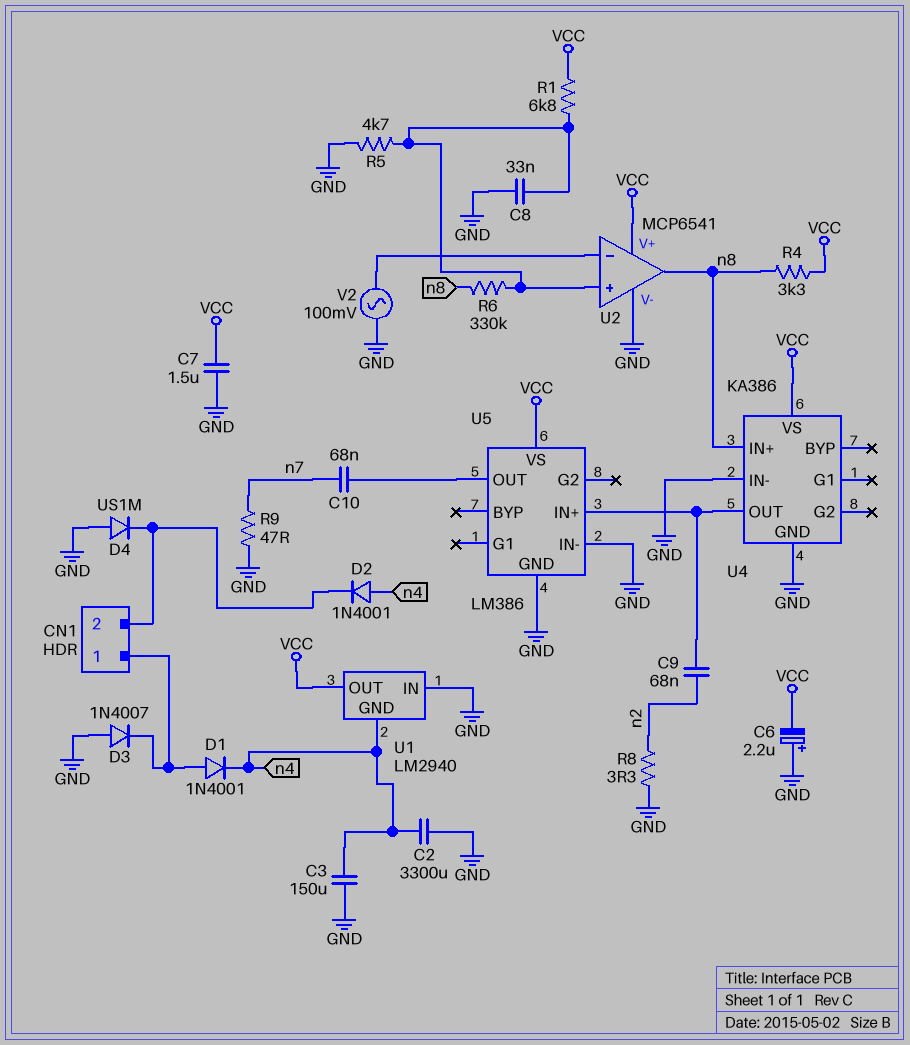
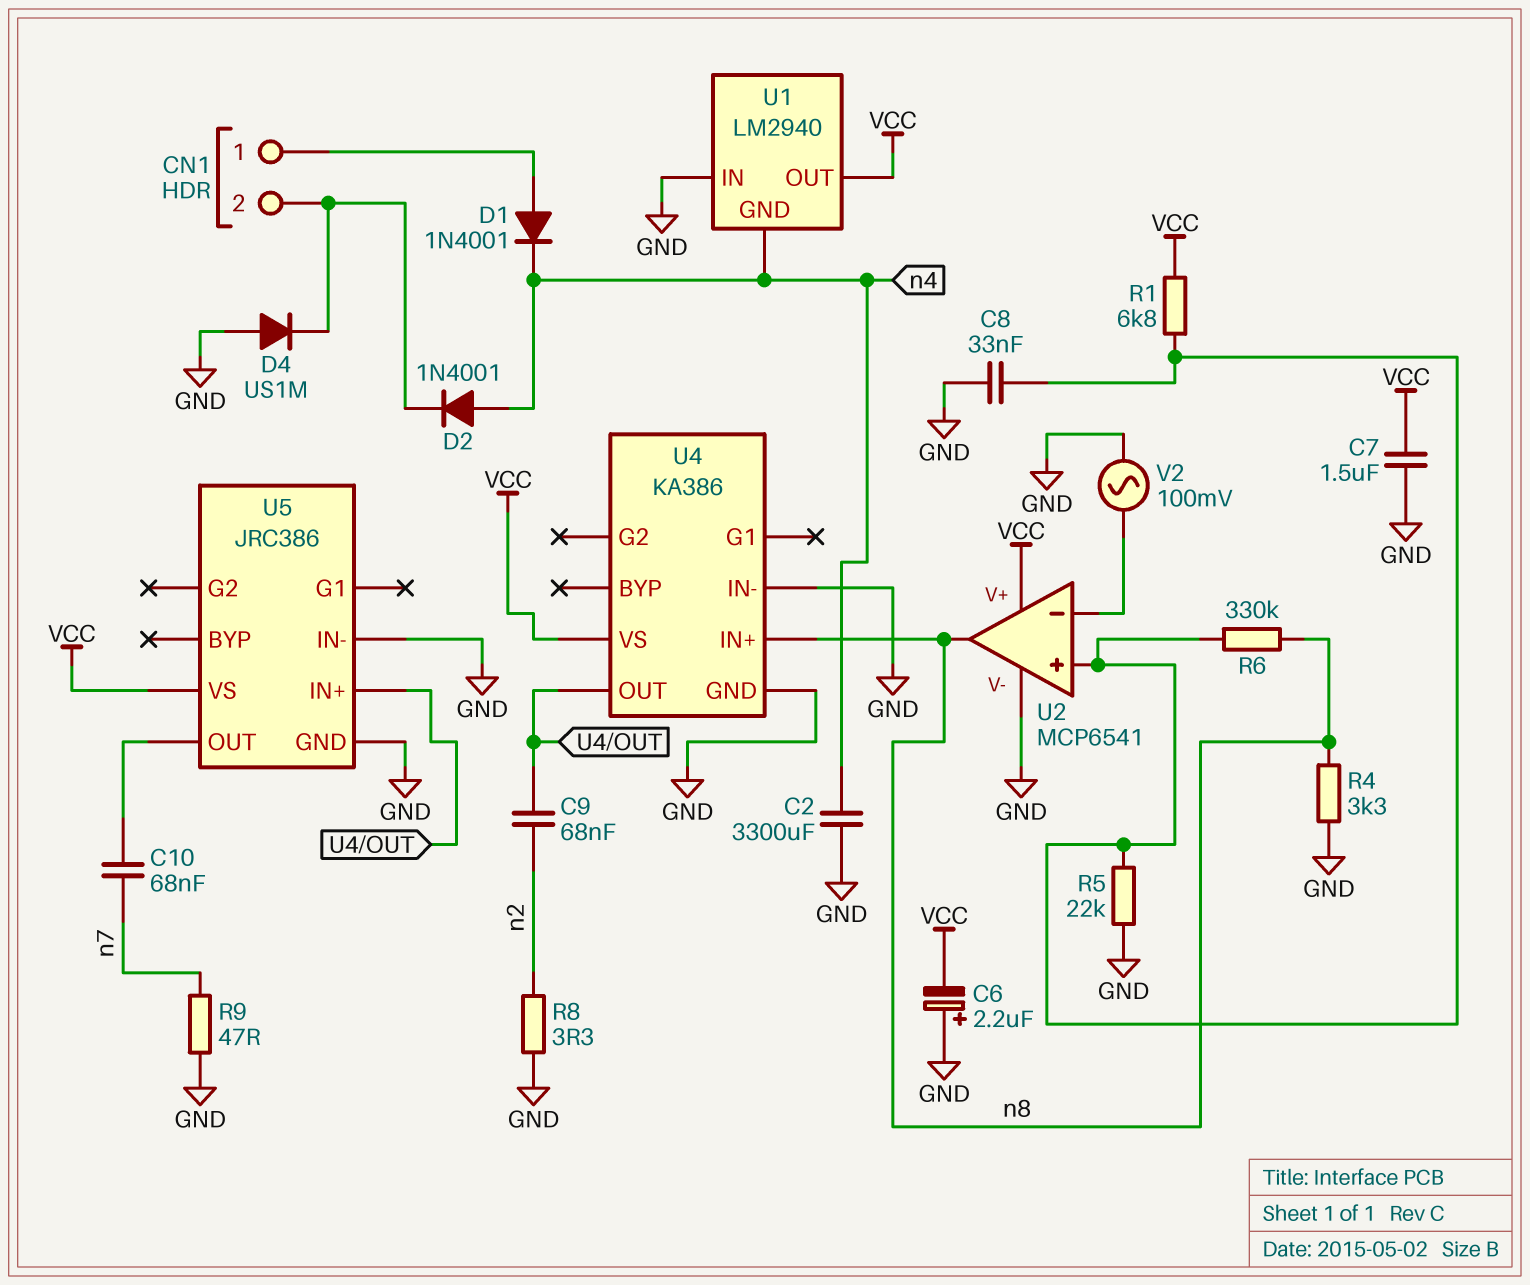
C3: 150uF (GND, n4) -> none
D3: diode 1N4007 (A GND, K CN1/1) -> none
R4: 3.3k (VCC, n8) -> 3.3k (GND, n8)
R5: 4.7k (GND, U2/in+) -> 22k (GND, U2/in+)
U5: LM386 -> JRC386

